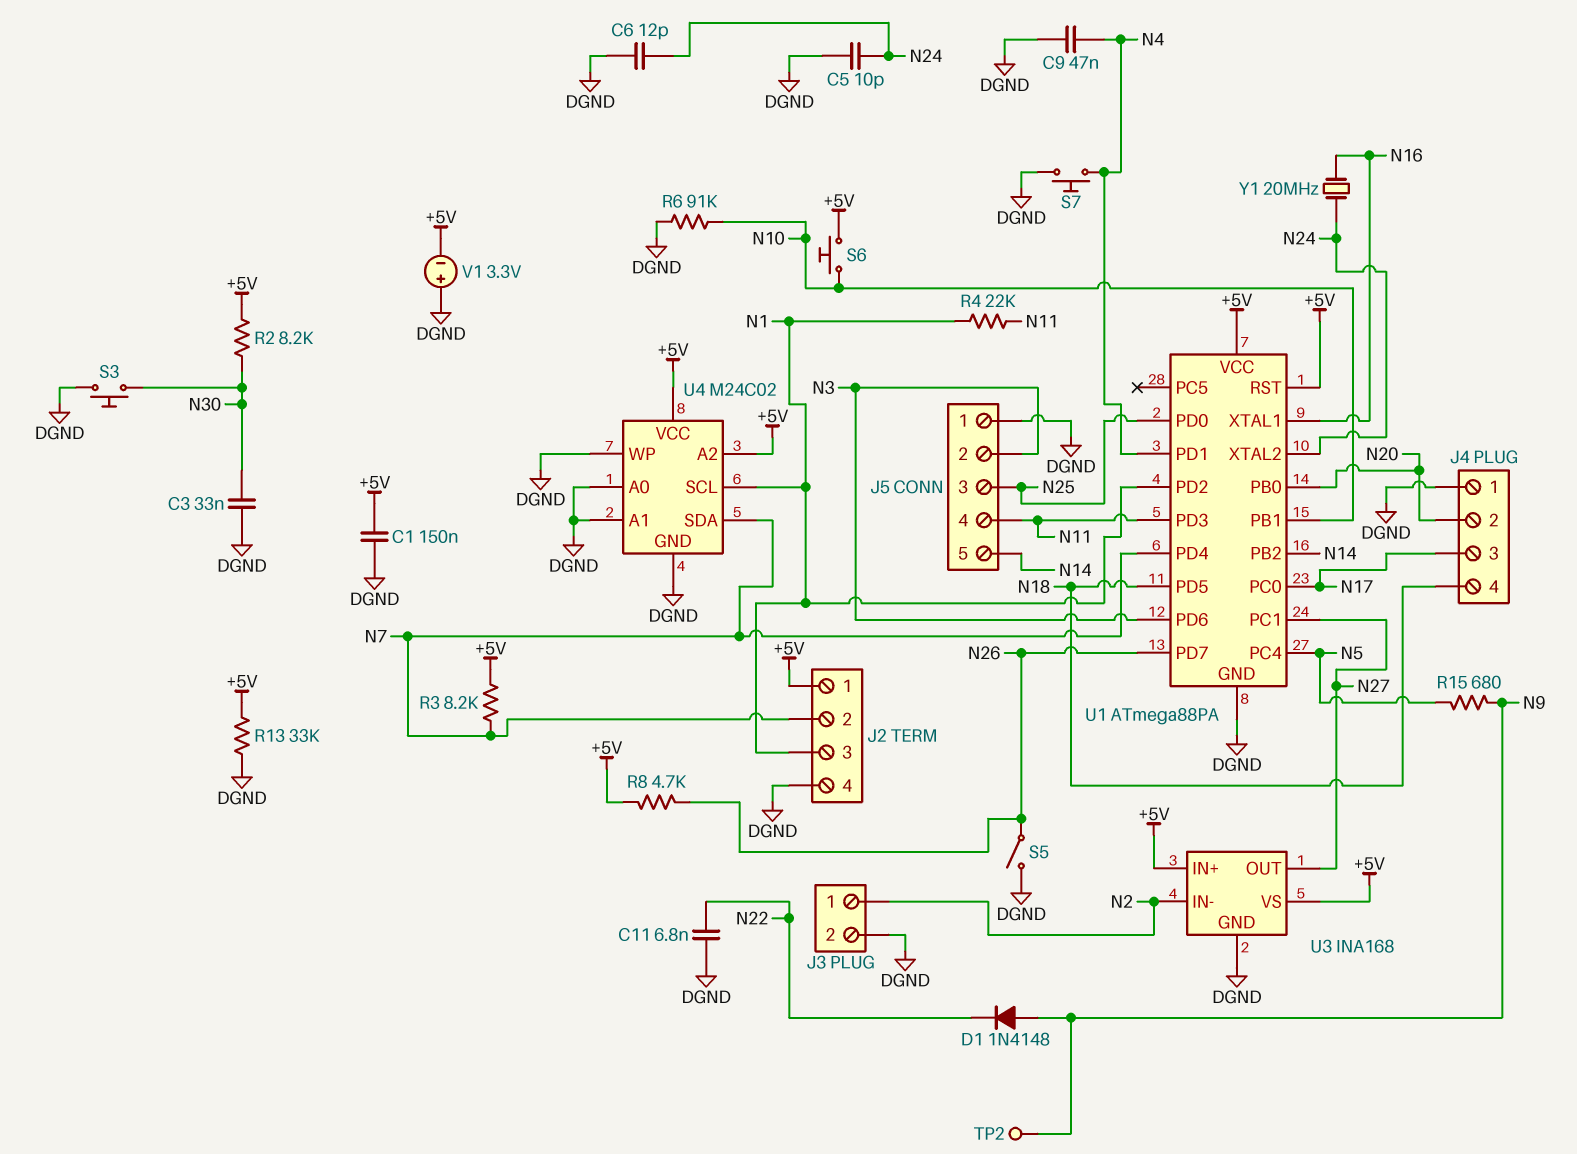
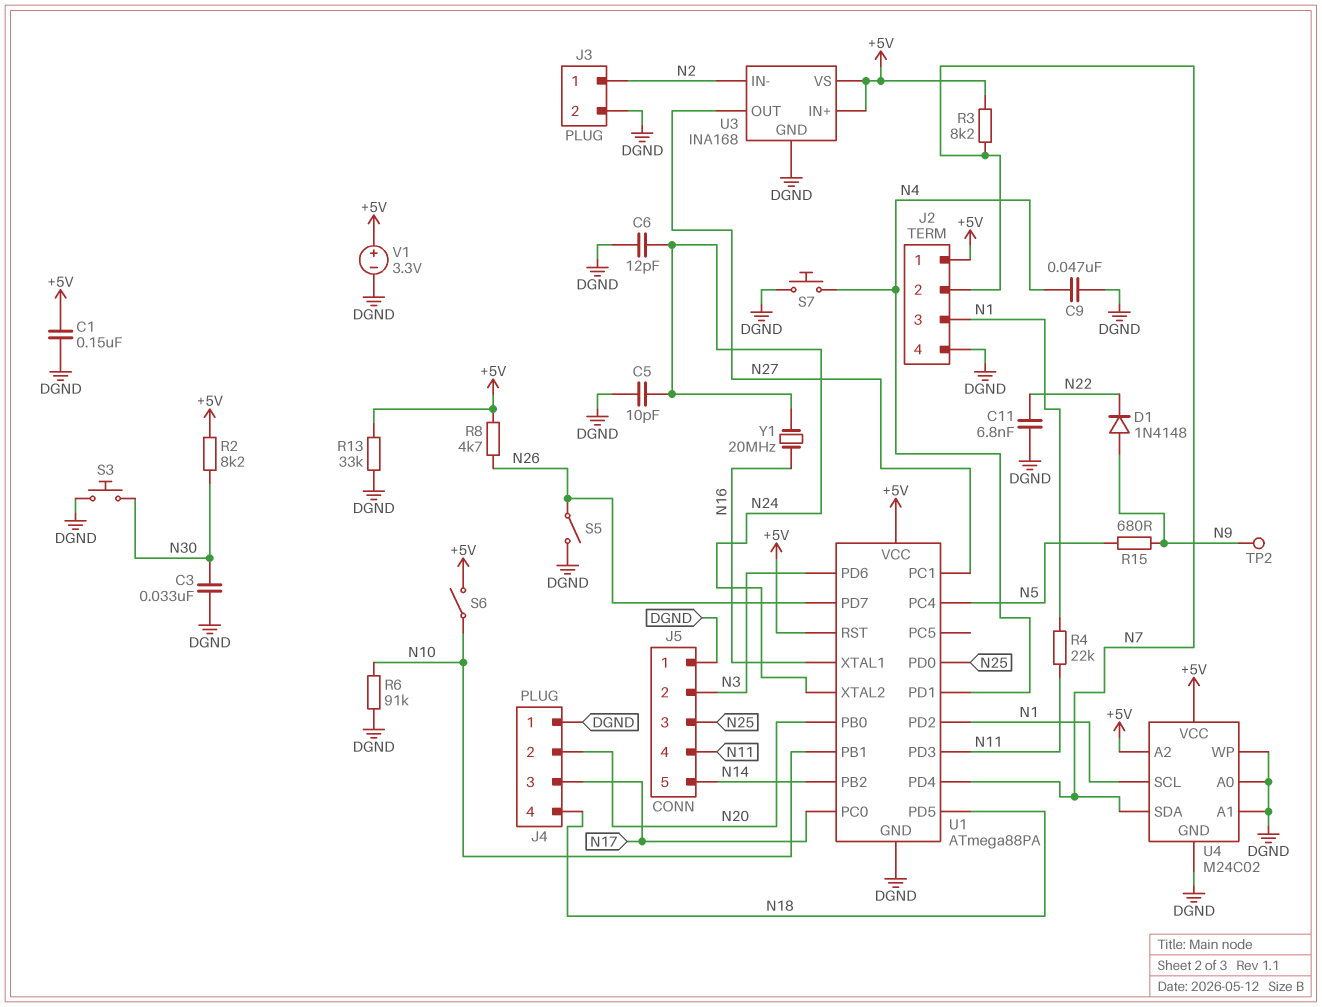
S6: button (+5V, N10) -> switch (+5V, N10)
V1: 3.3V (plus DGND, minus +5V) -> 3.3V (plus +5V, minus DGND)

